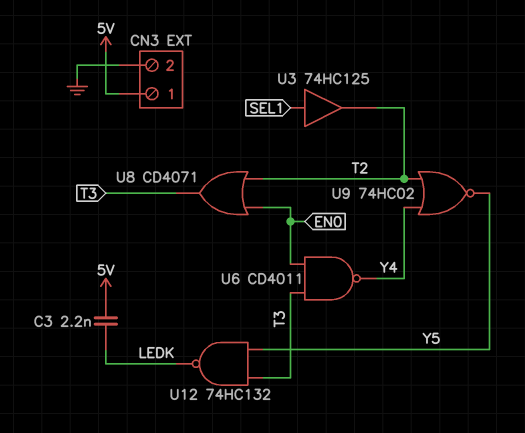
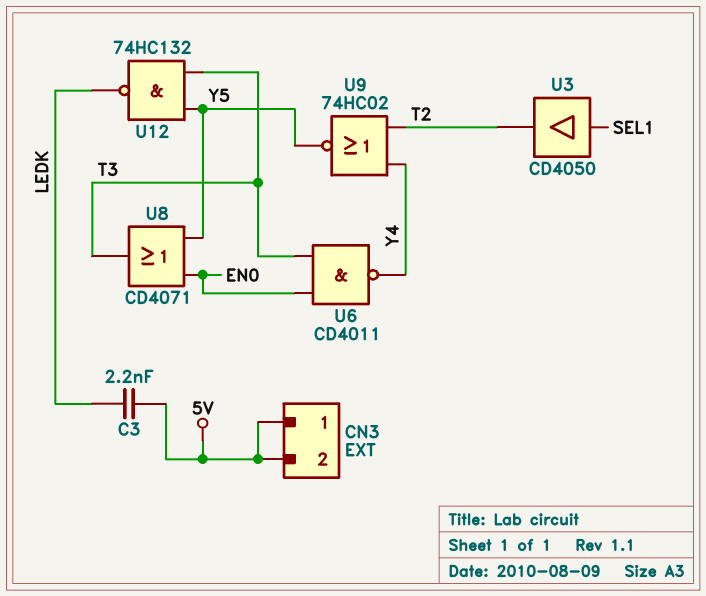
CN3 pin 2: GND -> 5V
U3: buffer 74HC125 (in SEL1, out T2) -> buffer CD4050 (in SEL1, out T2)
U8: OR CD4071 (in EN0, in T2, out T3) -> OR CD4071 (in EN0, in Y5, out T3)

